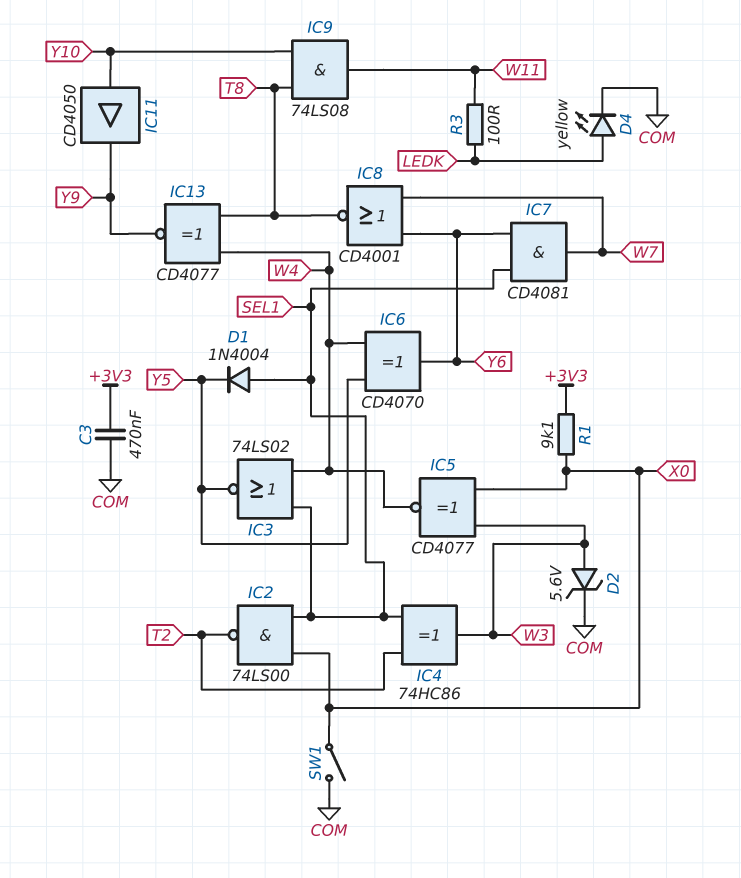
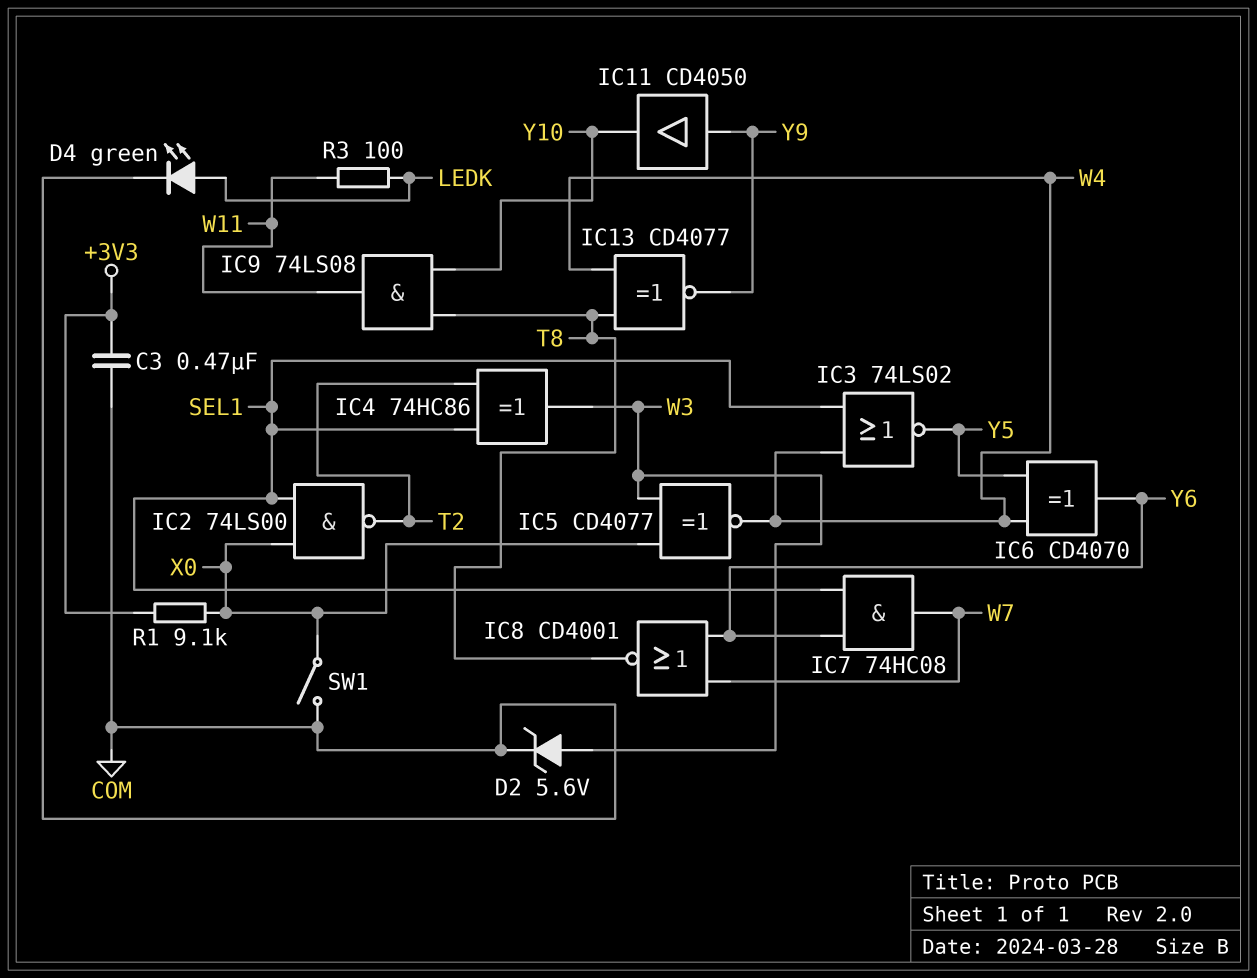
D1: diode 1N4004 (A SEL1, K Y5) -> none
D4: LED yellow (A LEDK, K COM) -> LED green (A LEDK, K COM)
IC7: AND CD4081 (in SEL1, in Y6, out W7) -> AND 74HC08 (in SEL1, in Y6, out W7)
IC11: buffer CD4050 (in Y10, out Y9) -> buffer CD4050 (in Y9, out Y10)

